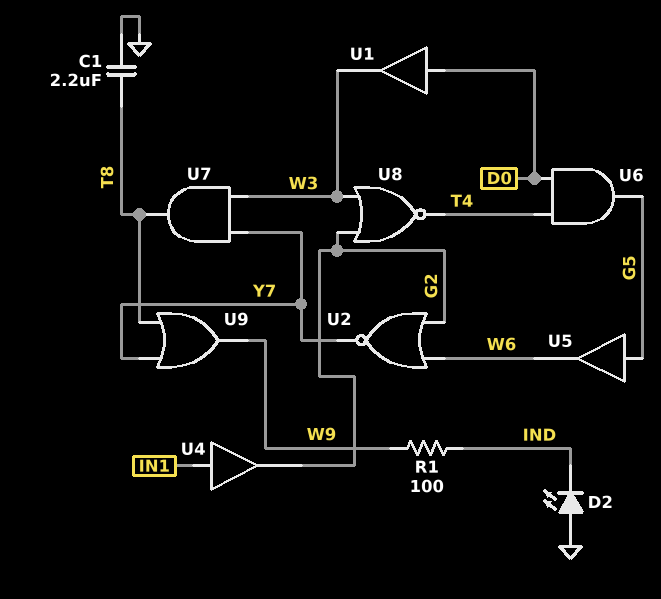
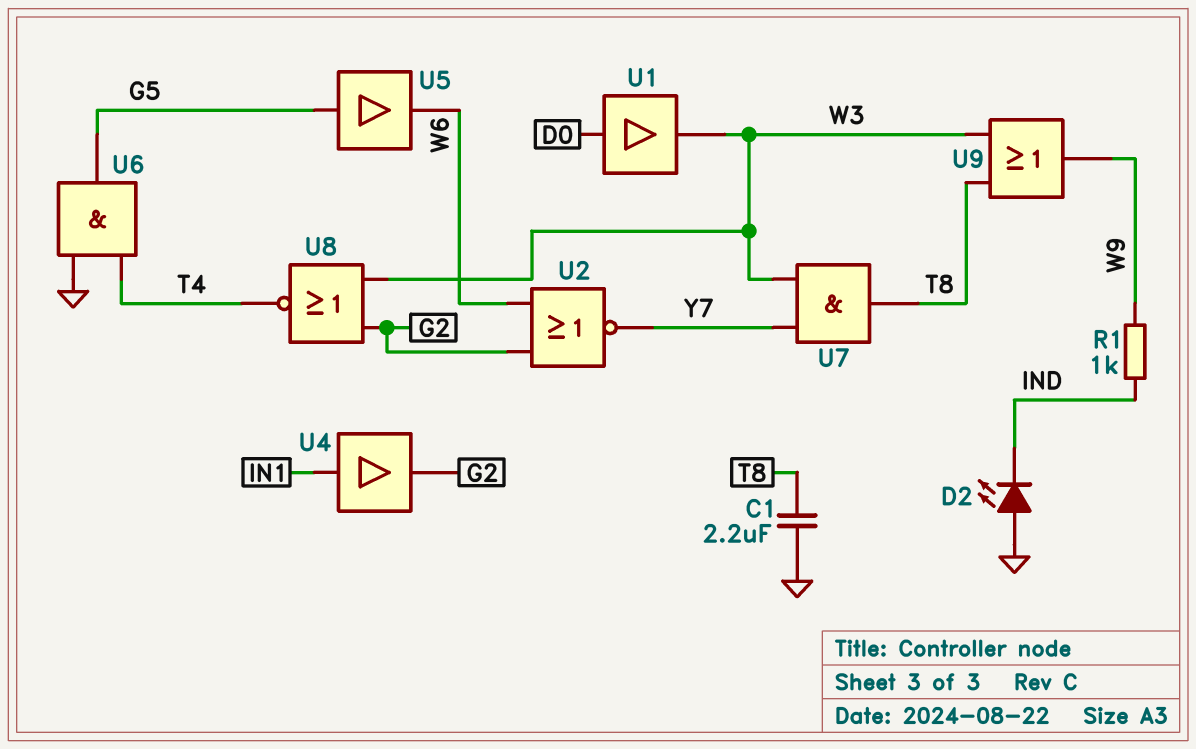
R1: 100 (IND, W9) -> 1k (IND, W9)
U6: AND (in D0, in T4, out G5) -> AND (in GND, in T4, out G5)
U9: OR (in T8, in Y7, out W9) -> OR (in T8, in W3, out W9)

